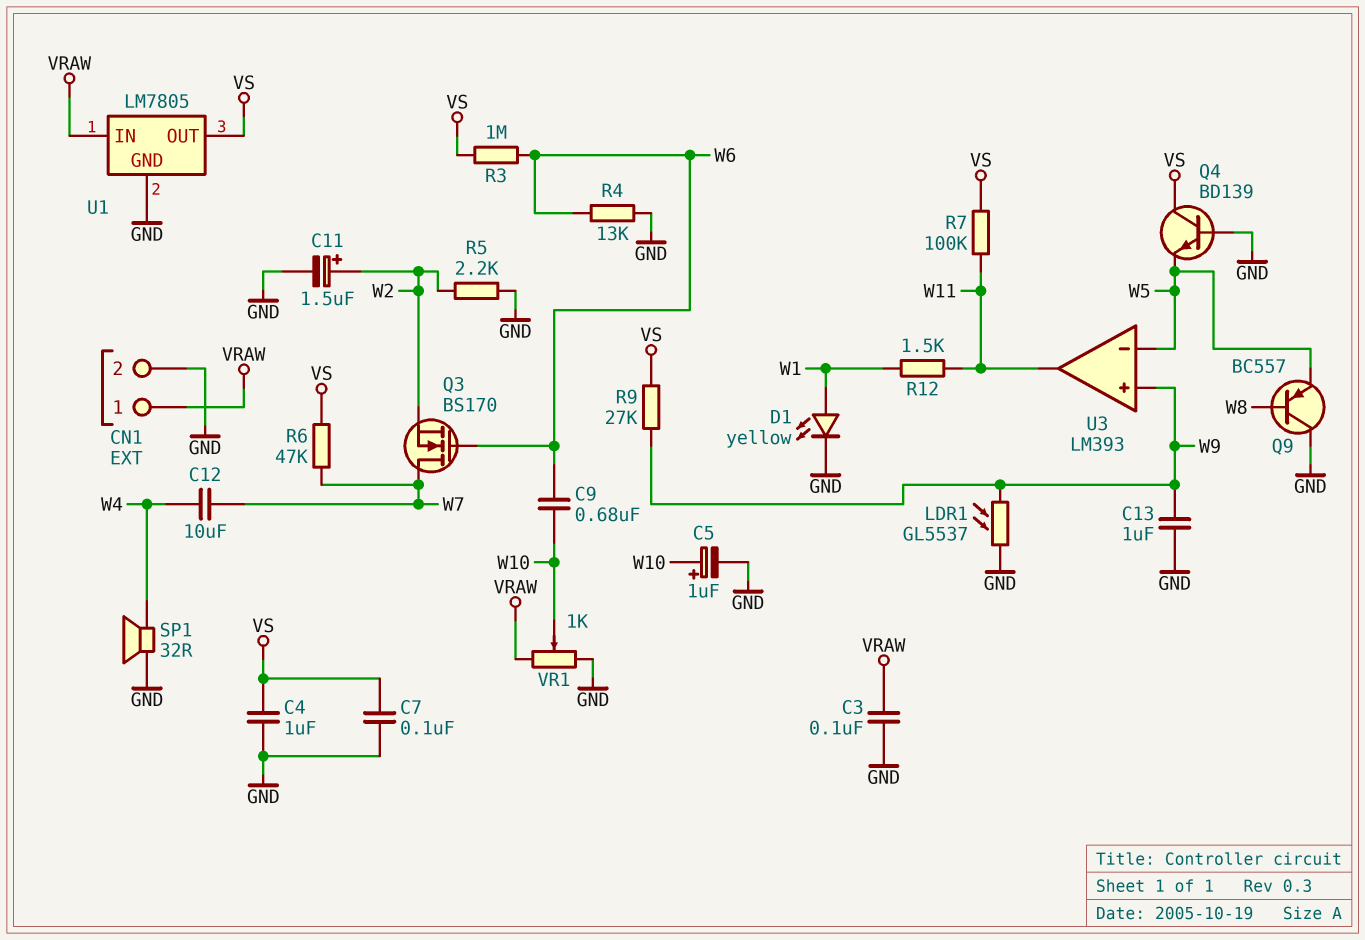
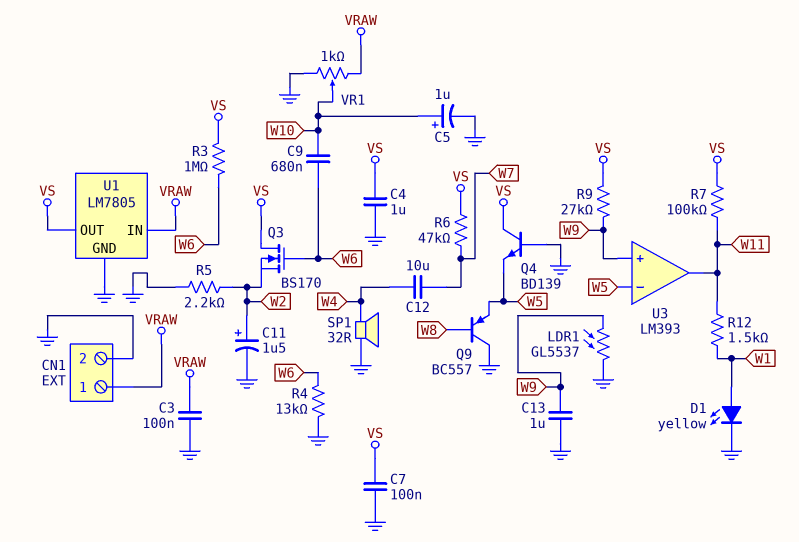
Q3: NMOS BS170 (G W6, D W7, S W2) -> NMOS BS170 (G W6, D VS, S W2)

